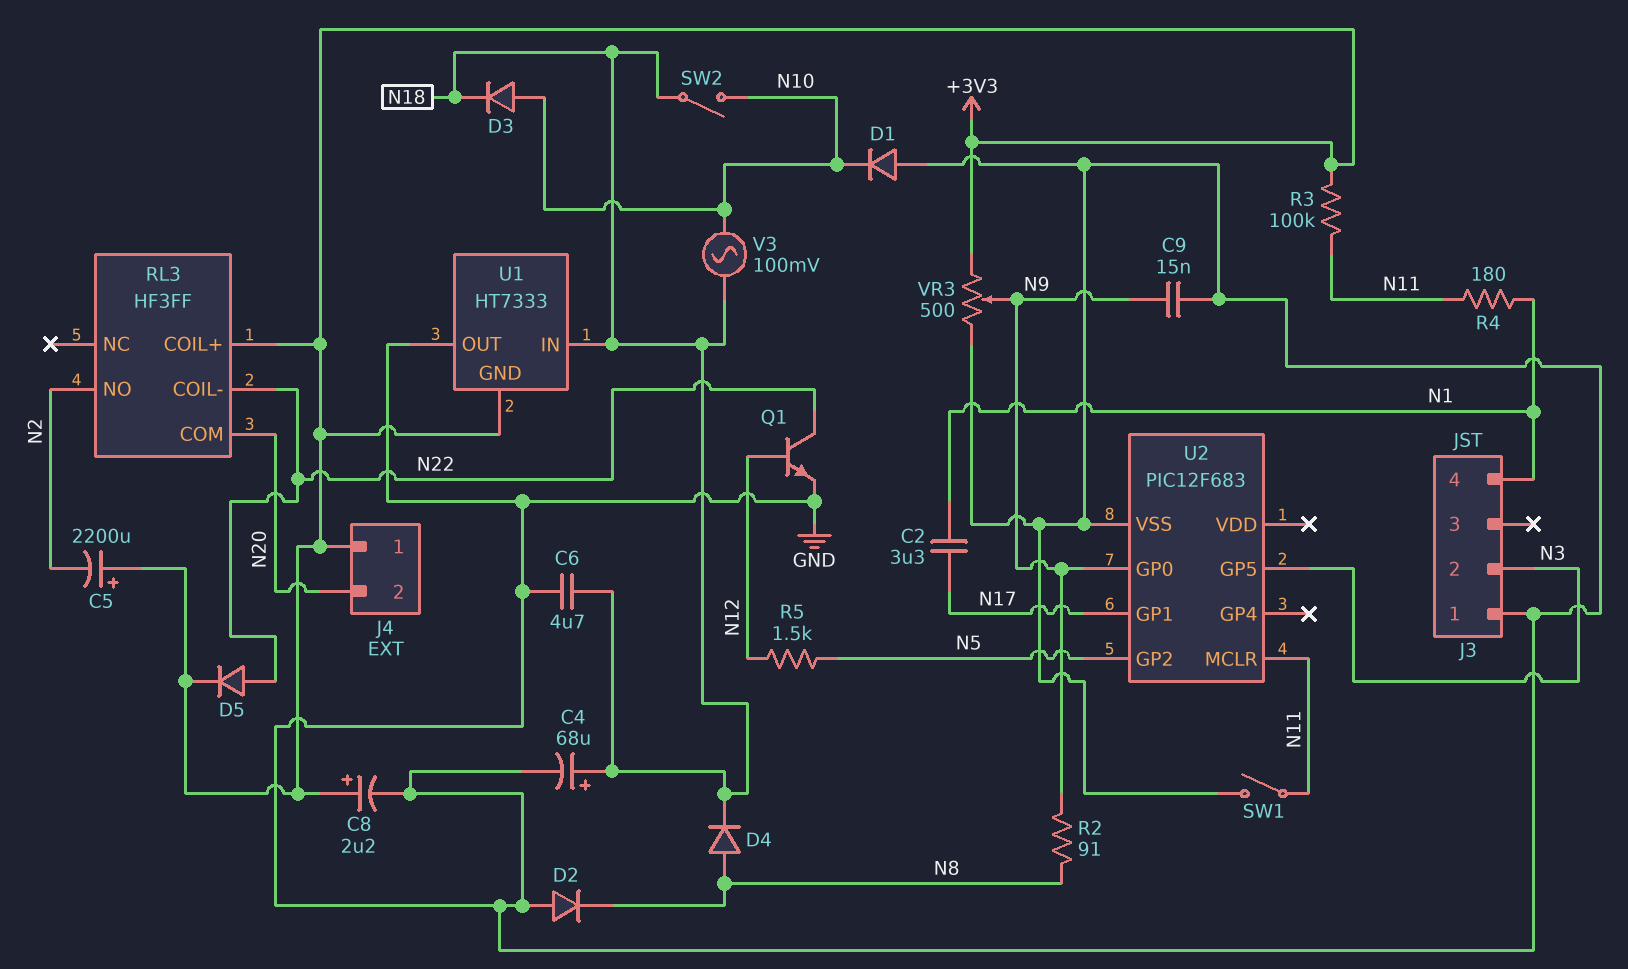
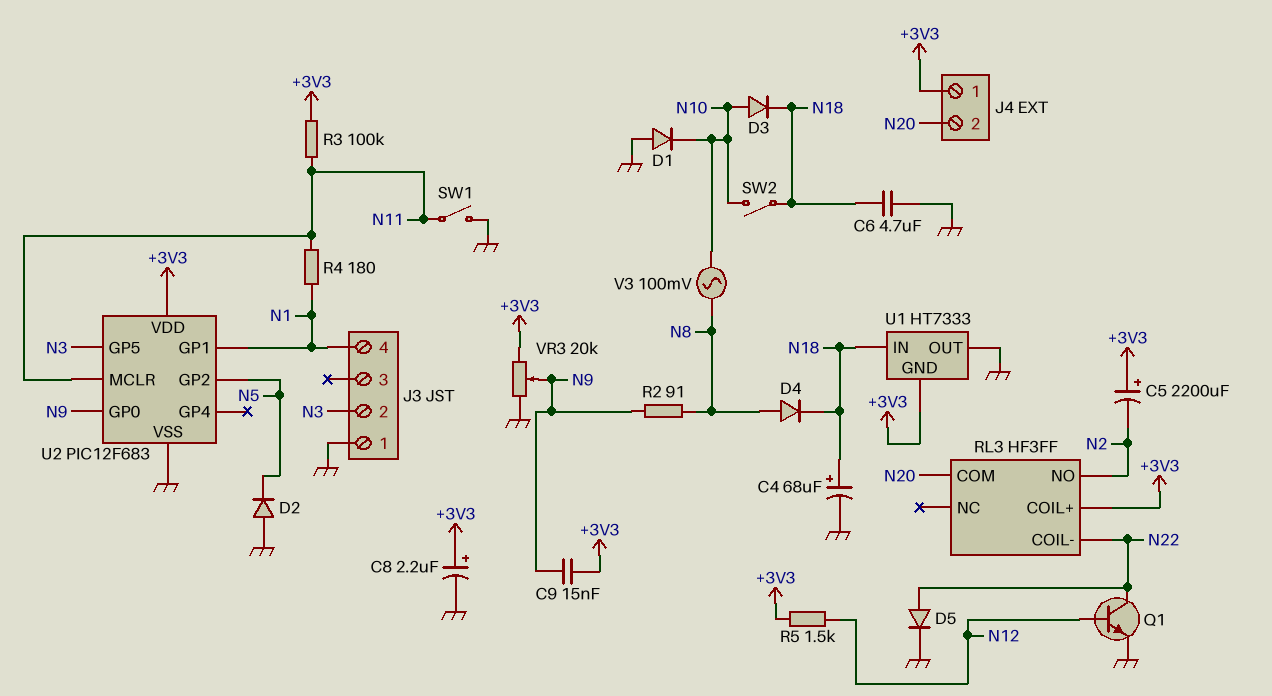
C2: 3.3uF (N1, N17) -> none
C9: 15nF (GND, N9) -> 15nF (+3V3, N9)
D2: diode (A GND, K N8) -> diode (A GND, K N5)
D5: diode (A N22, K +3V3) -> diode (A N22, K GND)
R5: 1.5k (N5, N12) -> 1.5k (+3V3, N12)
U2 pin GP1: N17 -> N1
U2 pin VDD: none -> +3V3
V3: AC 100mV (N10, N18) -> AC 100mV (N8, N10)
VR3: 500 (+3V3, GND, wiper N9) -> 20k (+3V3, GND, wiper N9)

